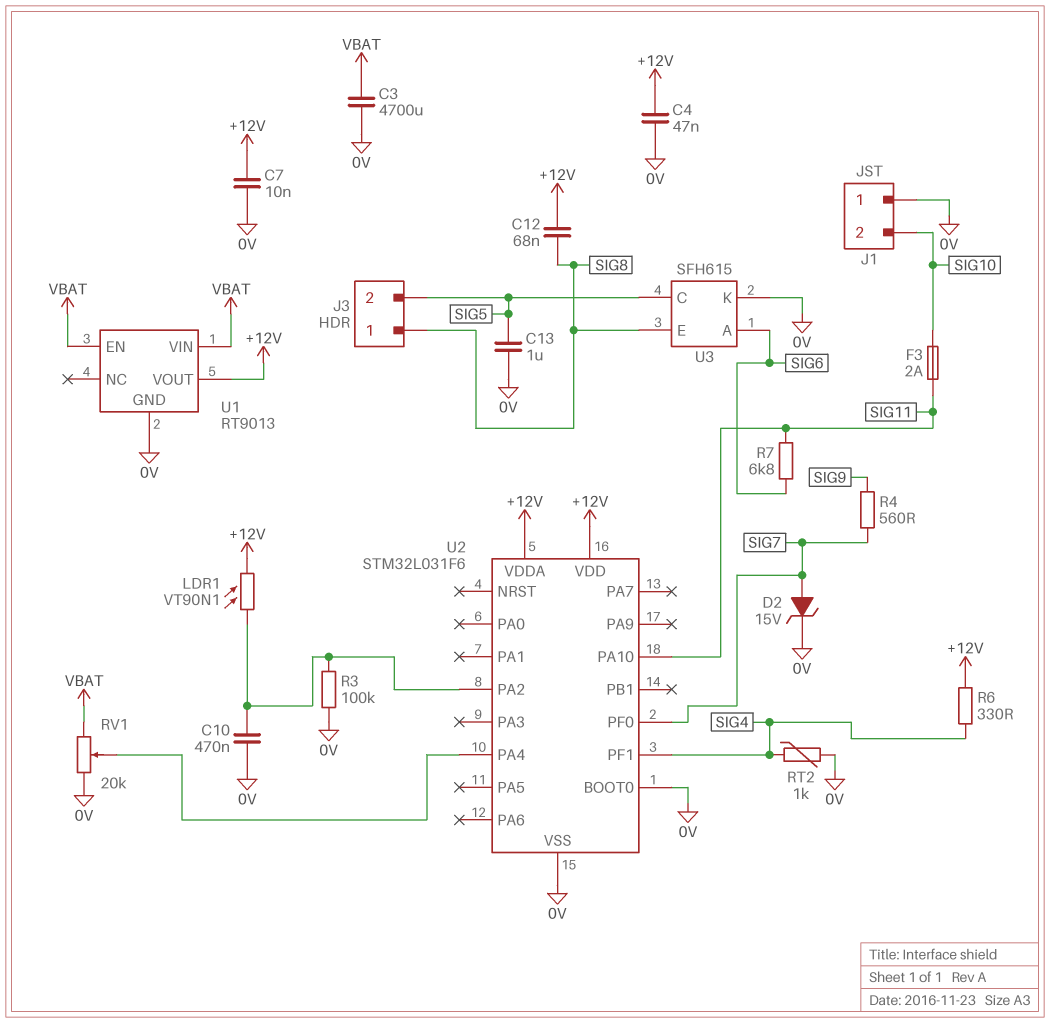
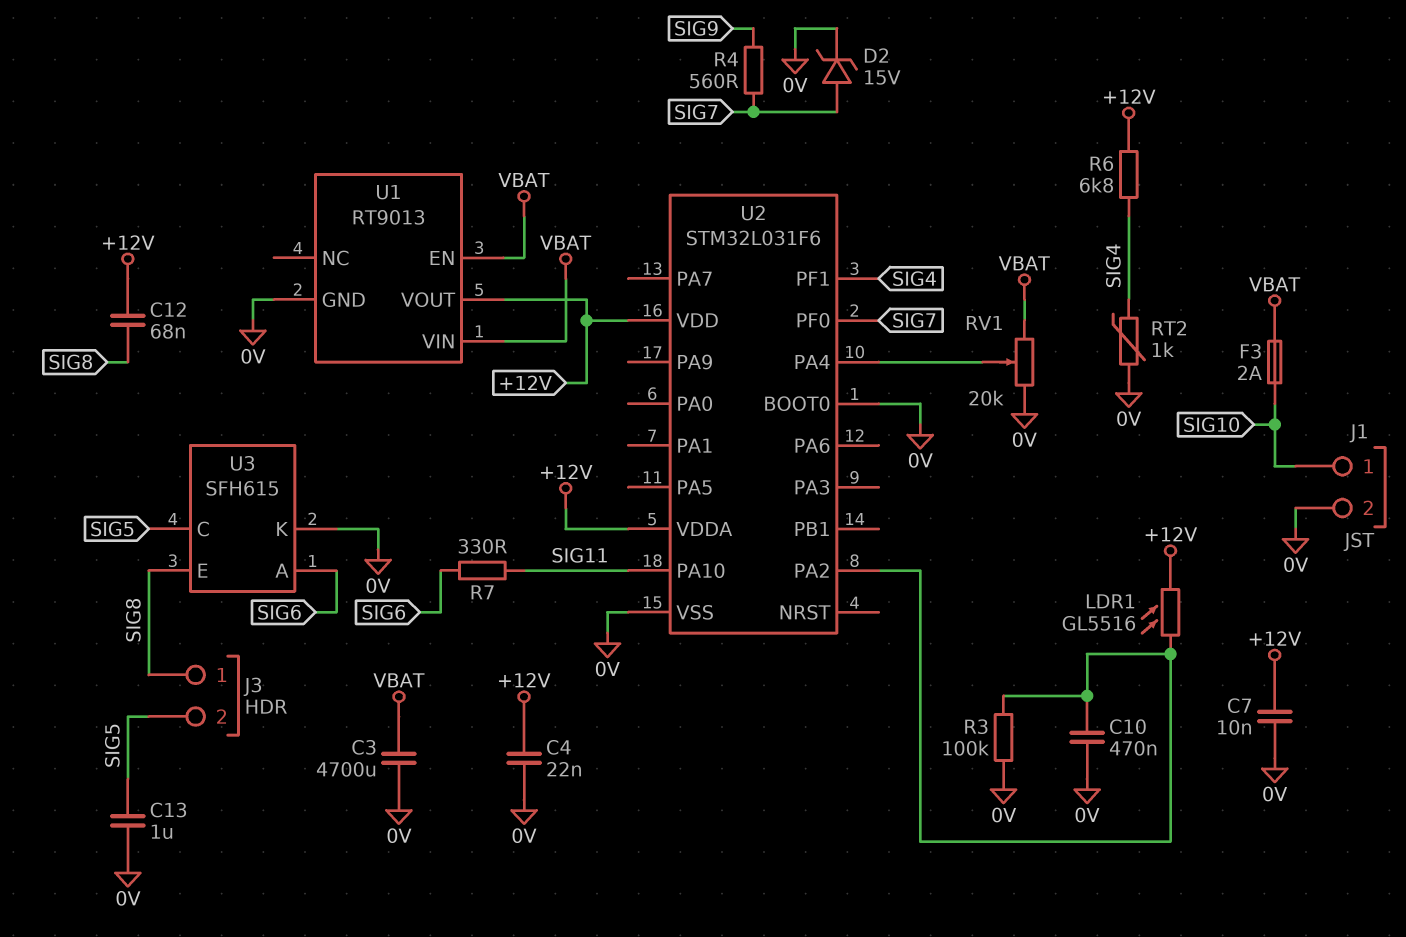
C4: 47nF (+12V, 0V) -> 22nF (+12V, 0V)
F3: 2A (SIG10, SIG11) -> 2A (SIG10, VBAT)
J1 pin 1: 0V -> SIG10
J1 pin 2: SIG10 -> 0V
LDR1: VT90N1 (+12V, U2/PA2) -> GL5516 (+12V, U2/PA2)
R6: 330 (+12V, SIG4) -> 6.8k (+12V, SIG4)
R7: 6.8k (SIG6, SIG11) -> 330 (SIG6, SIG11)

